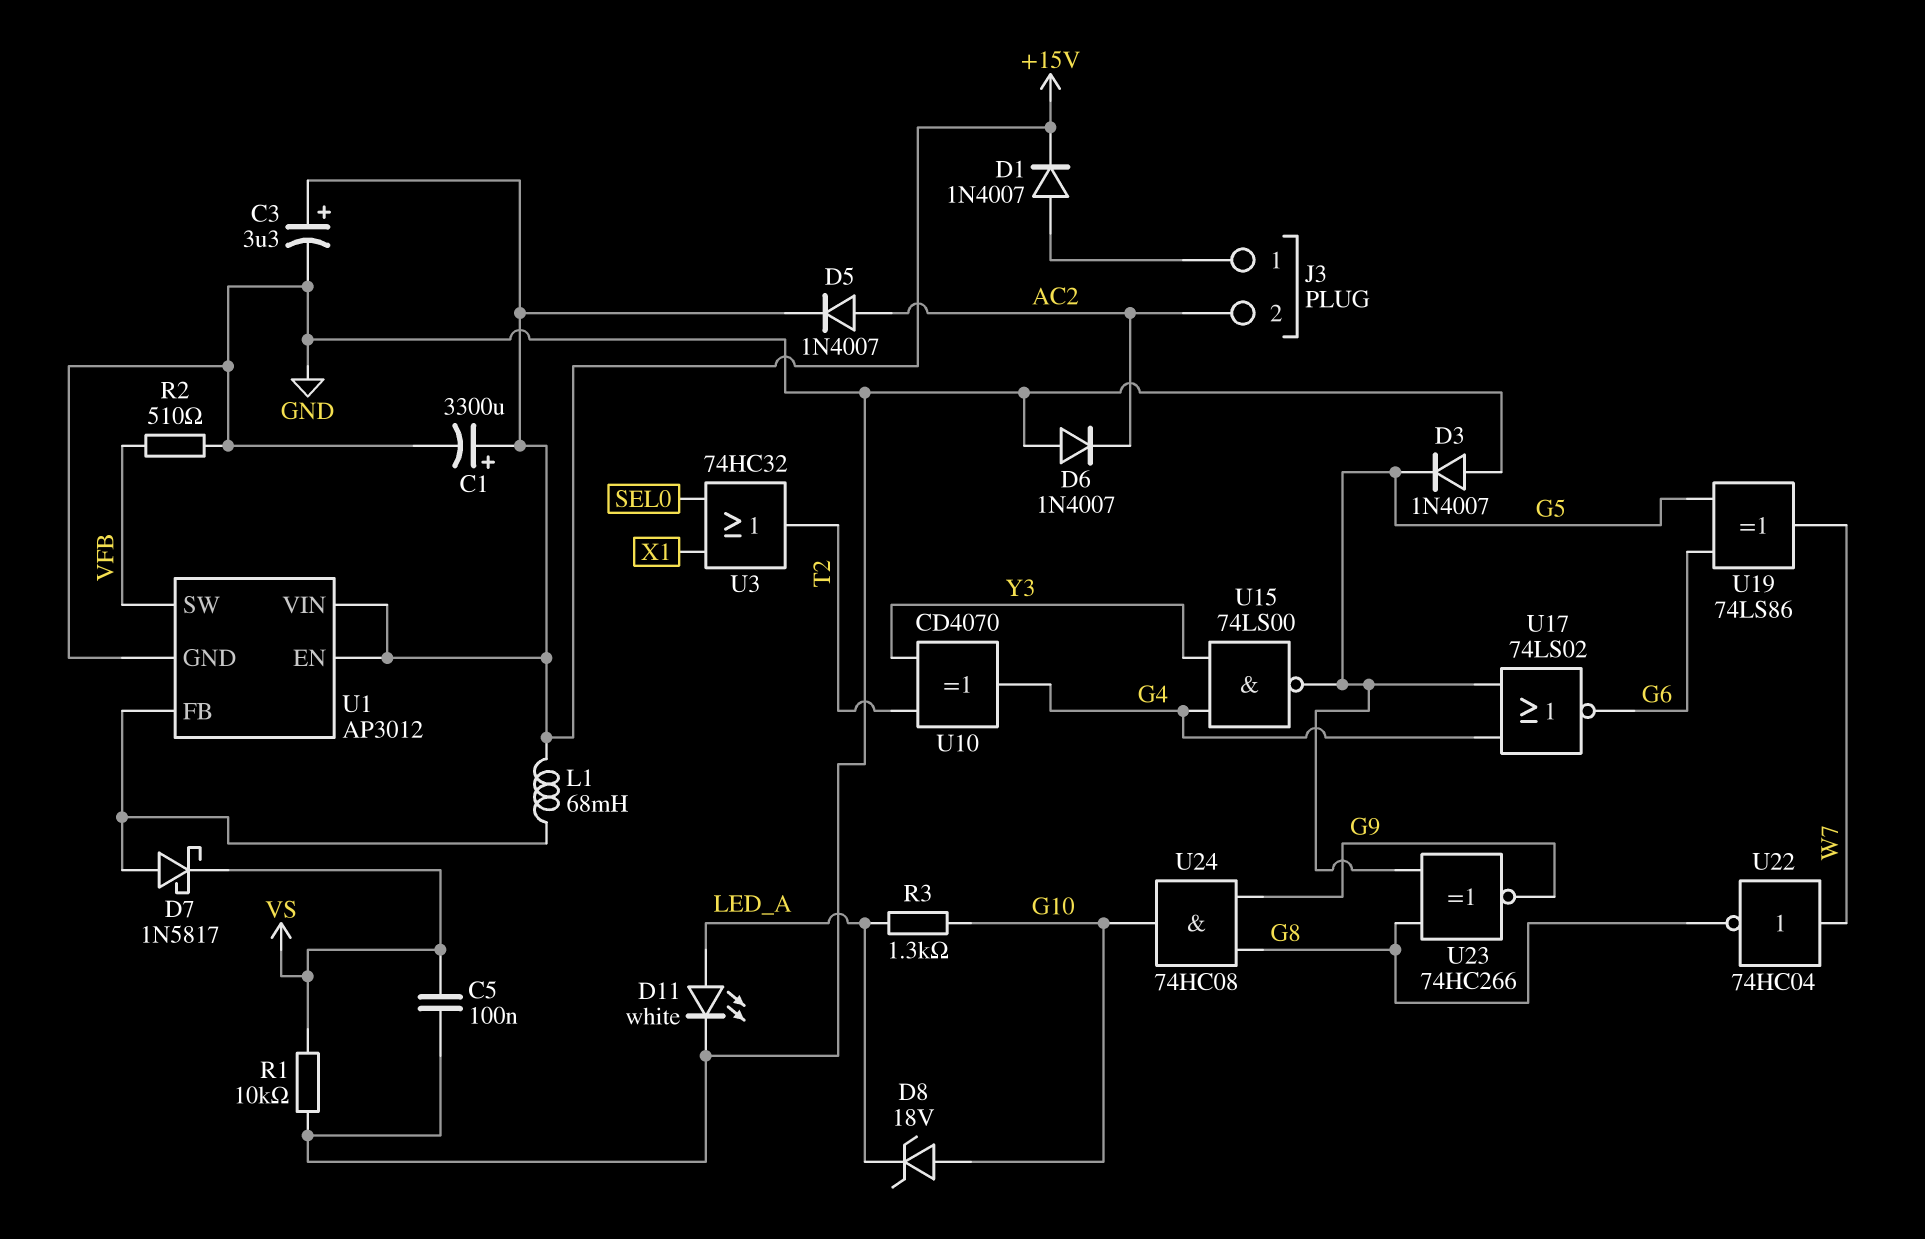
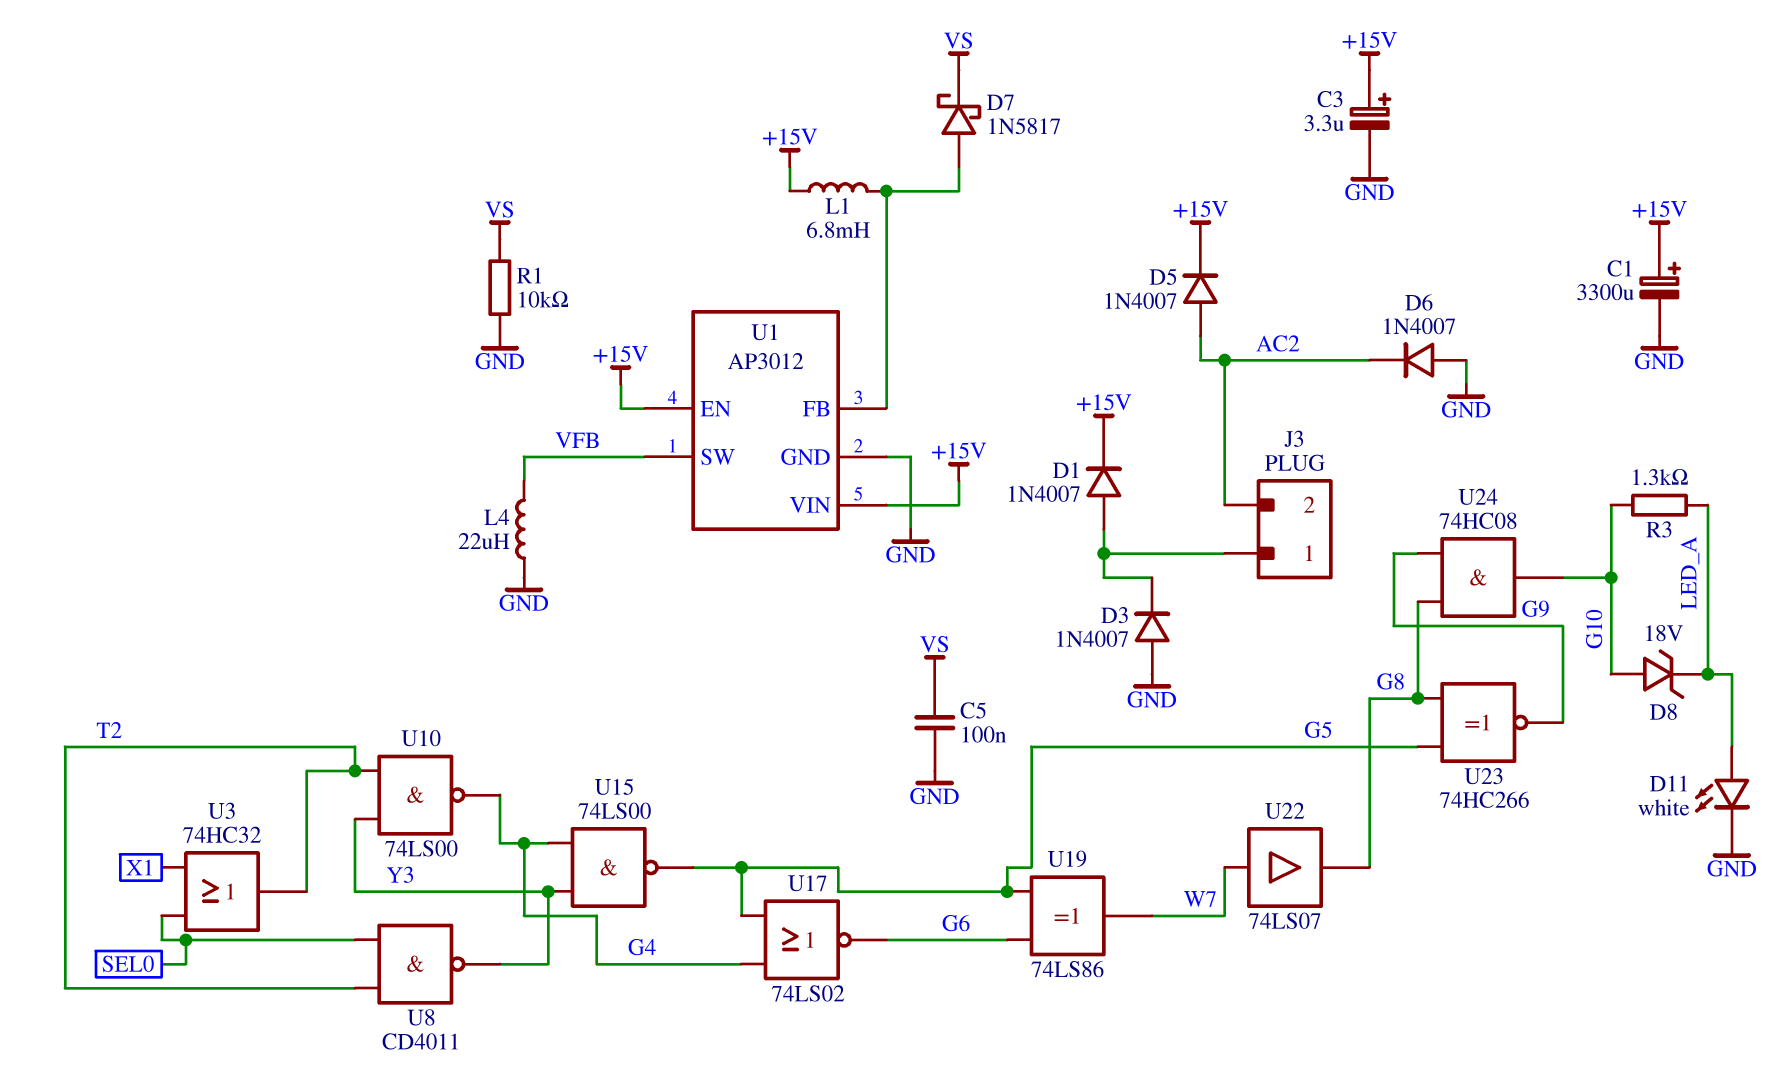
D3: diode 1N4007 (A GND, K G5) -> diode 1N4007 (A GND, K J3/1)
L1: 68mH (+15V, U1/FB) -> 6.8mH (+15V, U1/FB)
L4: none -> 22uH (GND, VFB)
R2: 510 (GND, VFB) -> none
U8: none -> NAND CD4011 (in SEL0, in T2, out Y3)
U10: XOR CD4070 (in T2, in Y3, out G4) -> NAND 74LS00 (in T2, in Y3, out G4)
U22: NOT 74HC04 (in W7, out G8) -> buffer 74LS07 (in W7, out G8)

